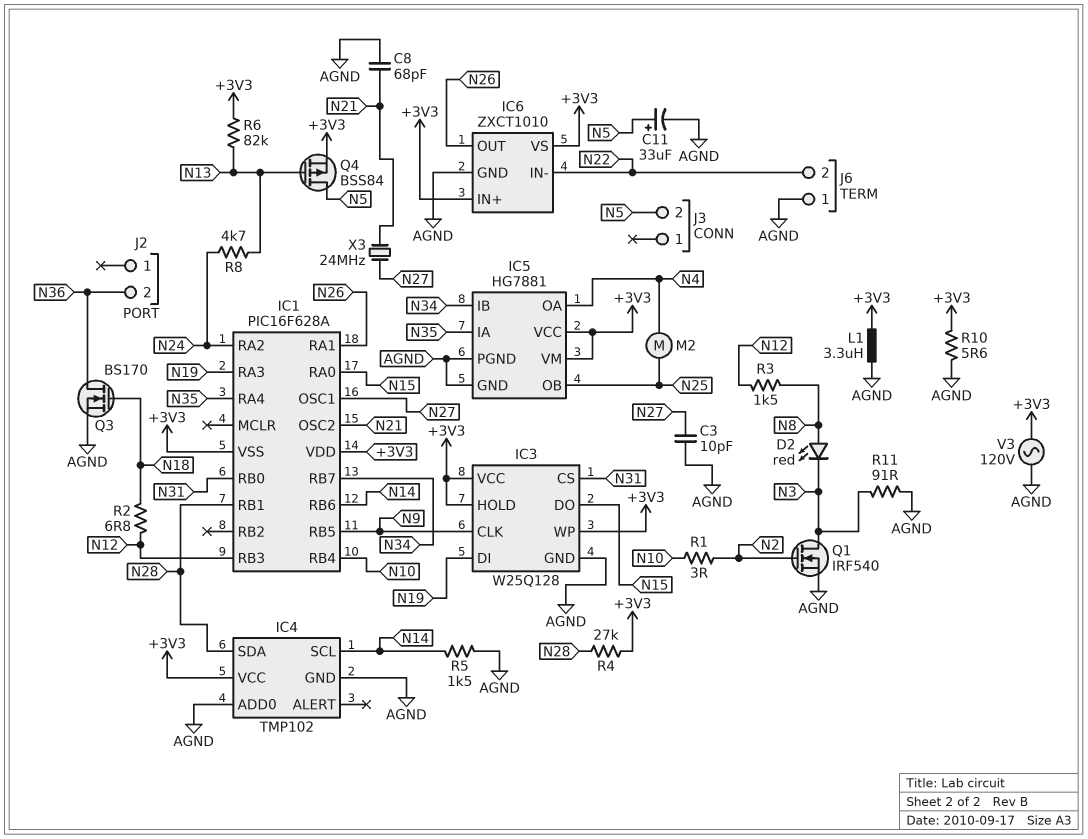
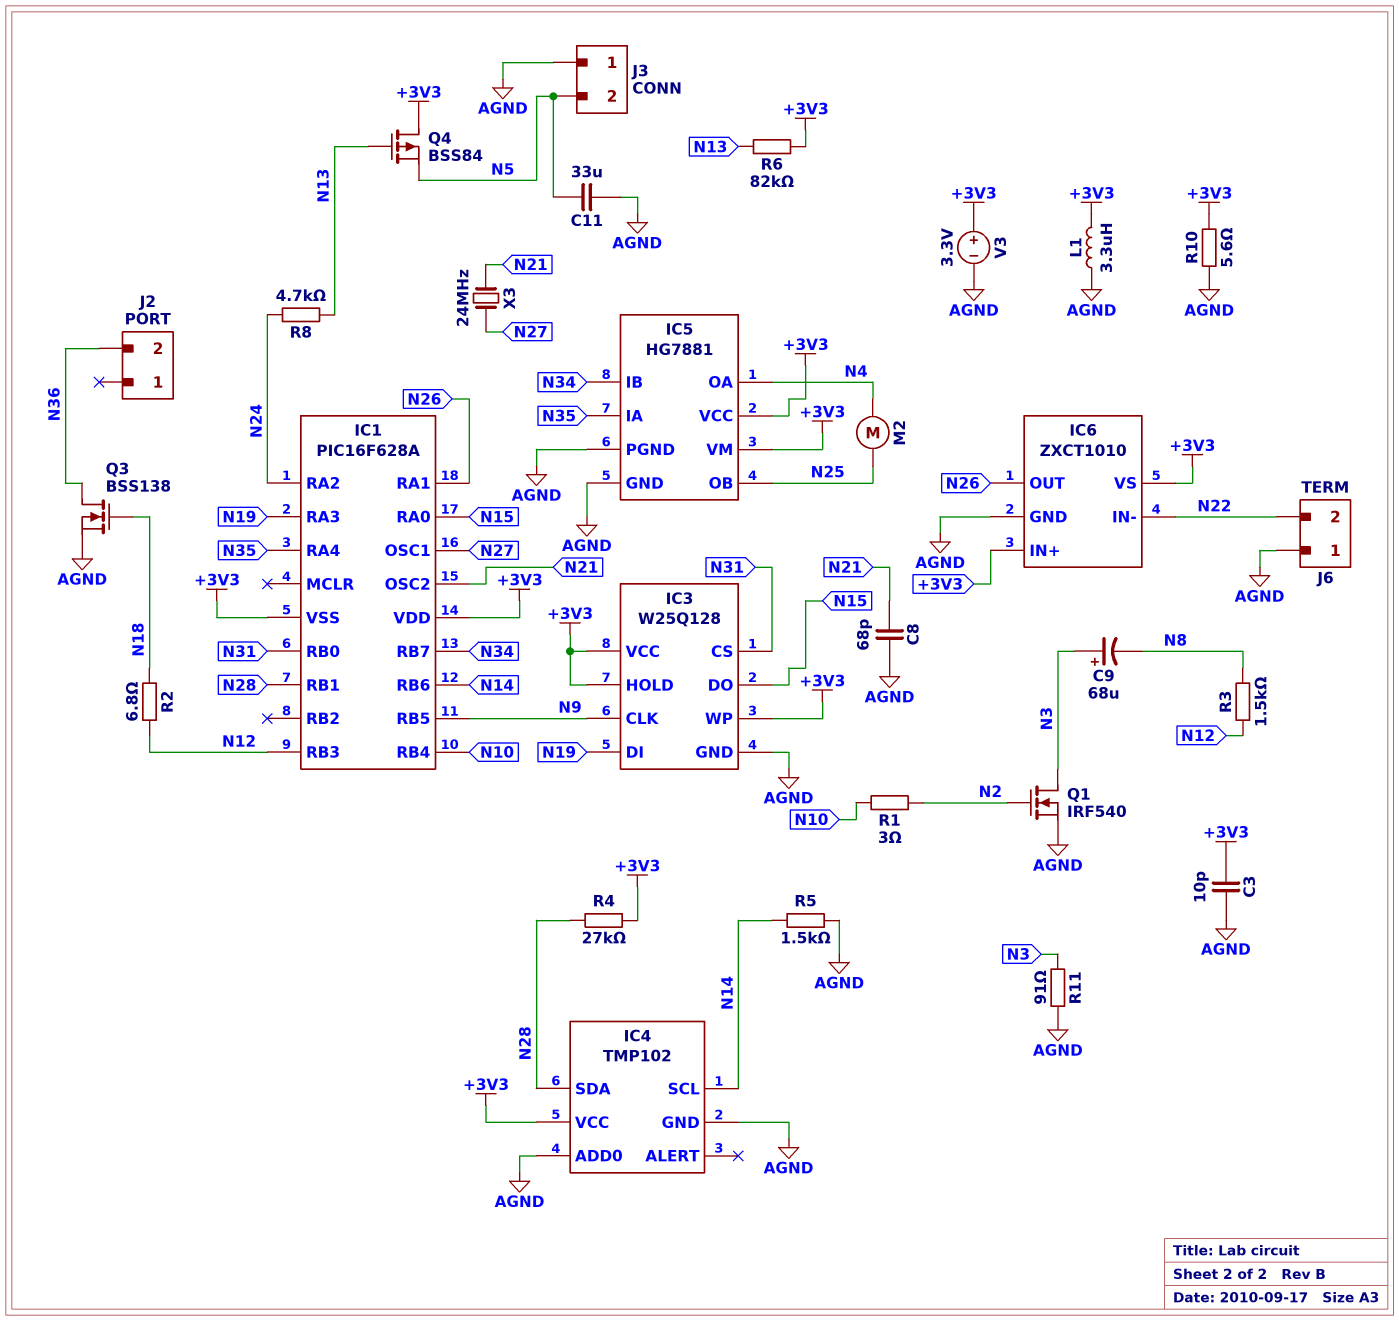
C3: 10pF (AGND, N27) -> 10pF (+3V3, AGND)
C9: none -> 68uF (plus N3, minus N8)
C11: 33uF (plus N5, minus AGND) -> 33uF (AGND, N5)
D2: LED red (A N8, K N3) -> none
J3 pin 1: none -> AGND
Q3: NMOS BS170 (G N18, D N36, S AGND) -> NMOS BSS138 (G N18, D N36, S AGND)
Q4: PMOS BSS84 (G N13, D N5, S +3V3) -> PMOS BSS84 (G N13, D +3V3, S N5)
V3: AC 120V (+3V3, AGND) -> 3.3V (plus +3V3, minus AGND)

